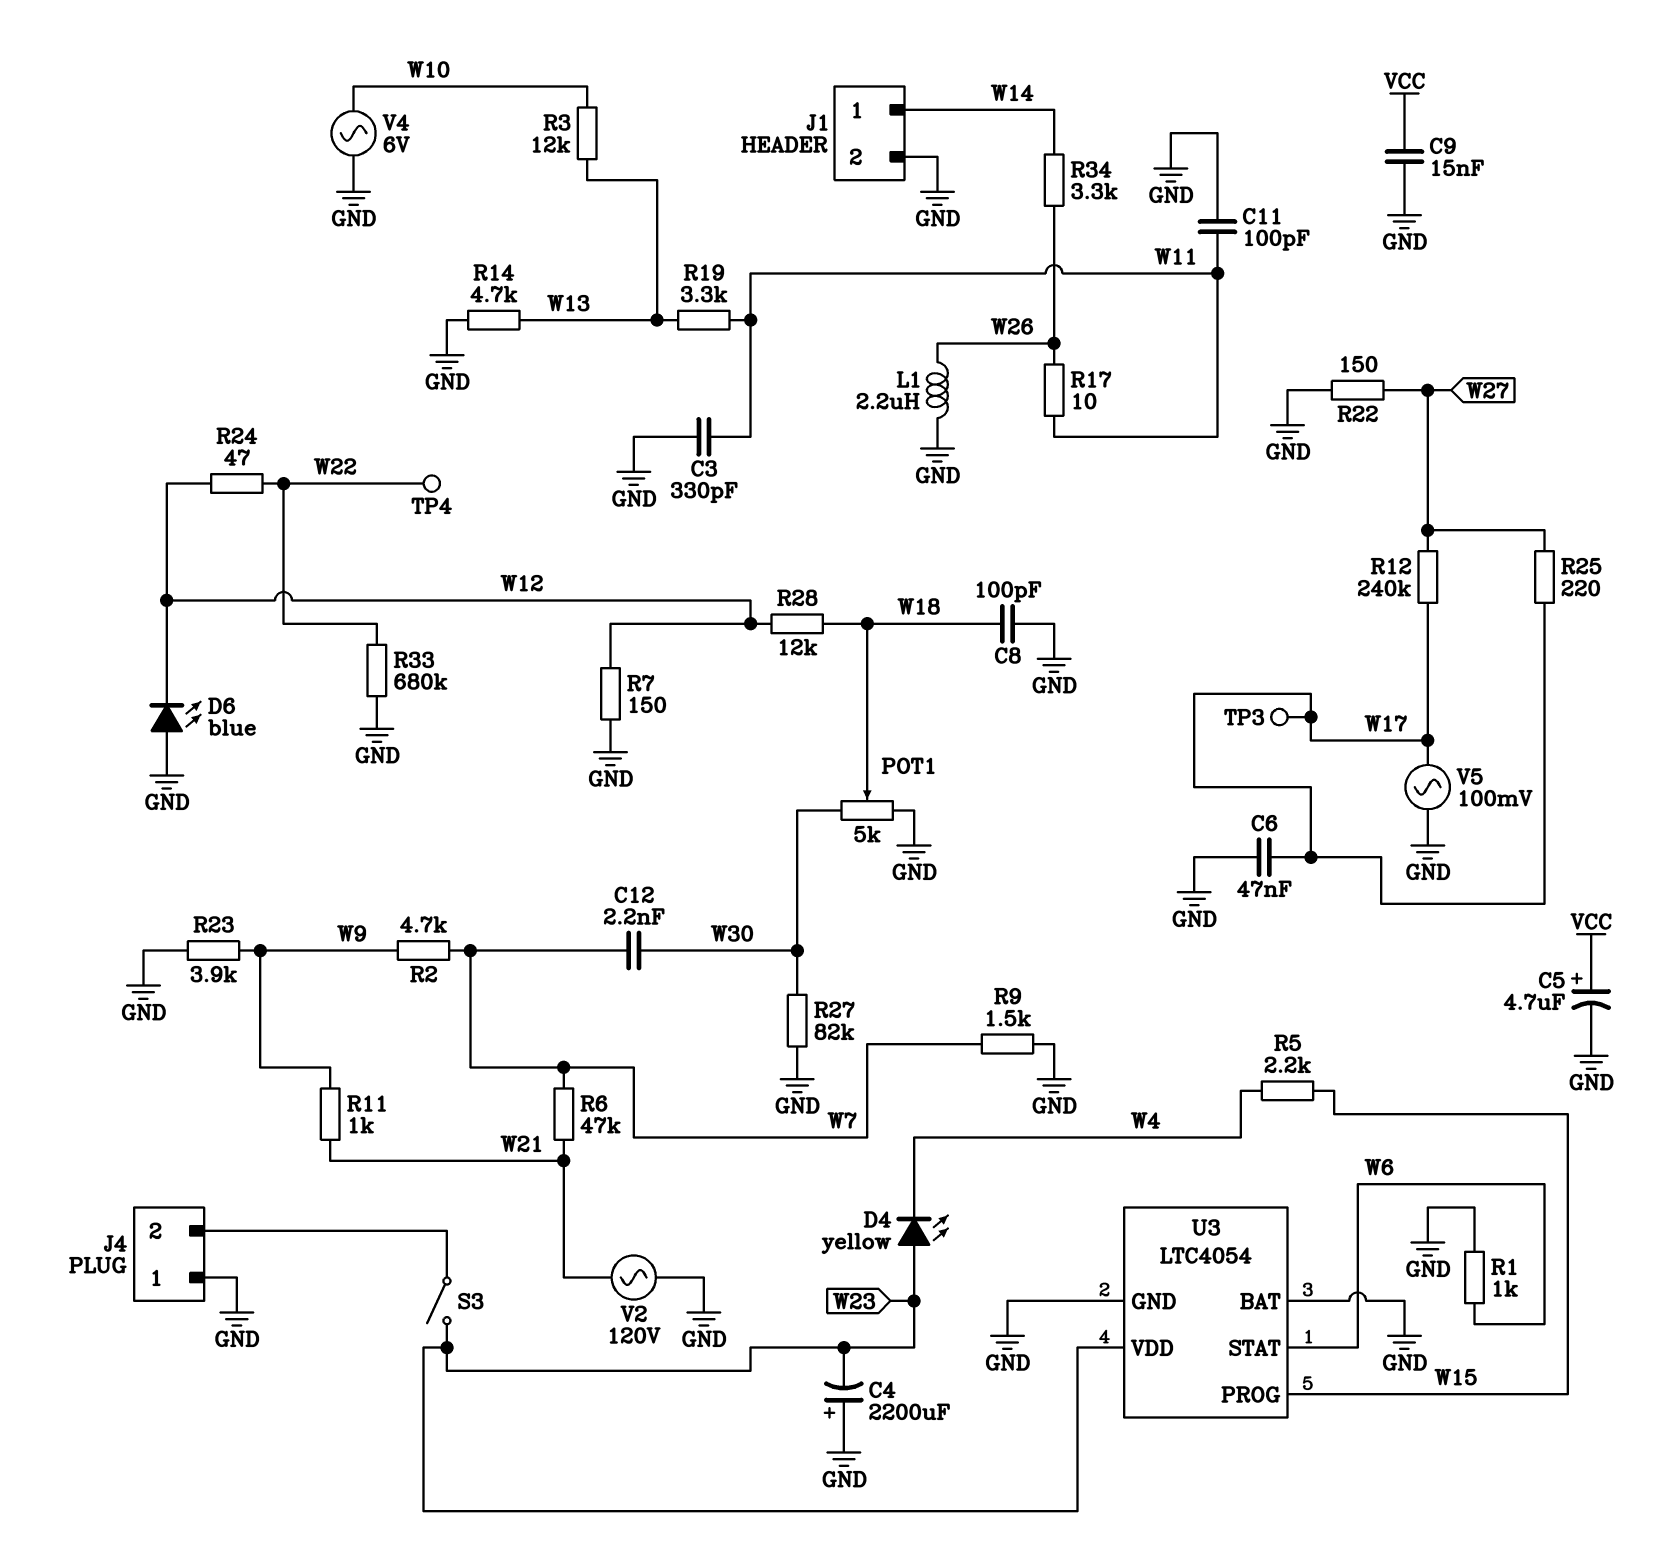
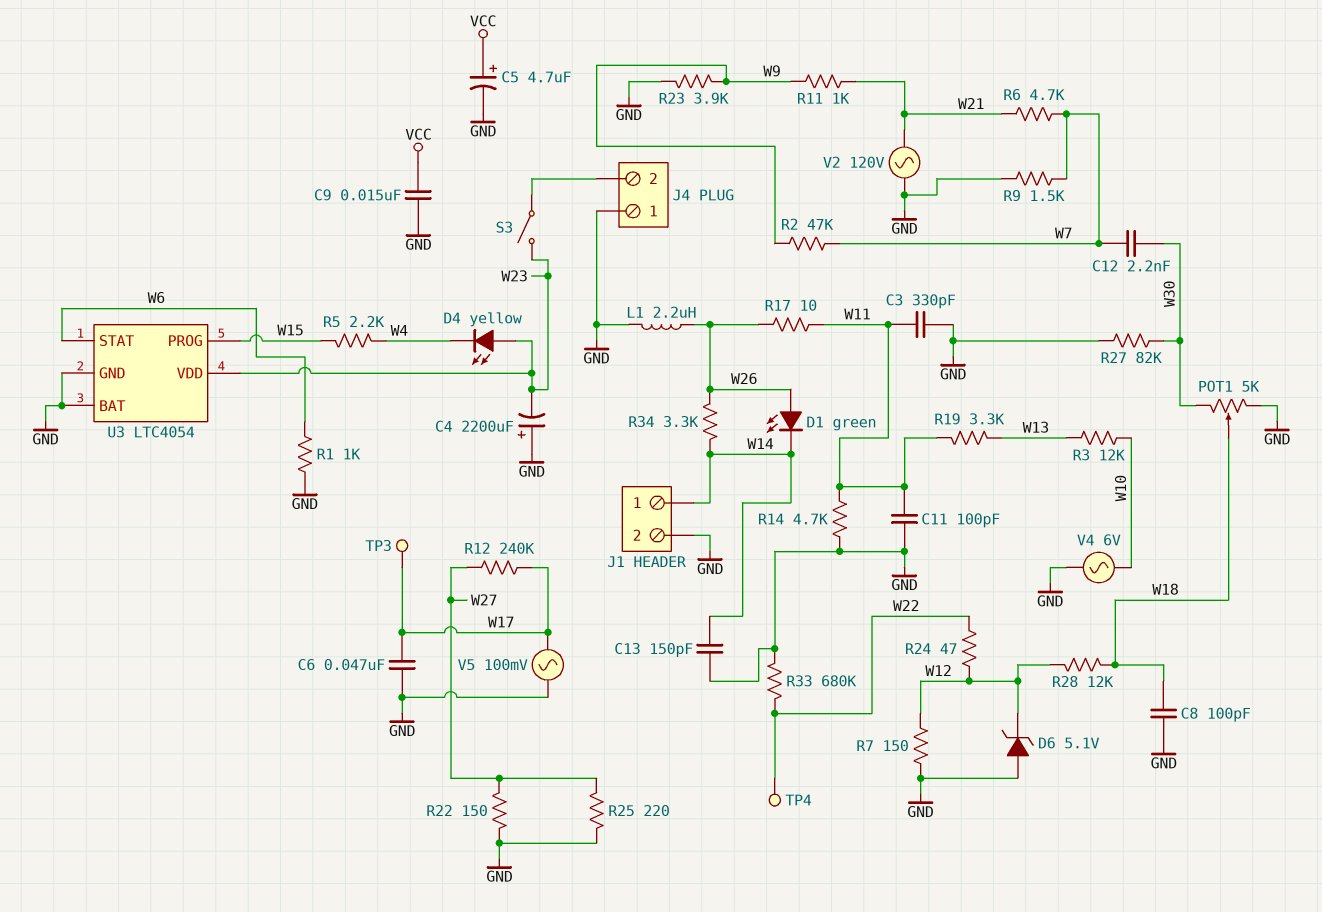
C13: none -> 150pF (GND, W14)
D1: none -> LED green (A W26, K W14)
D6: LED blue (A GND, K W12) -> zener 5.1V (A GND, K W12)
R2: 4.7k (W7, W9) -> 47k (W7, W9)
R6: 47k (W7, W21) -> 4.7k (W7, W21)
R14: 4.7k (GND, W13) -> 4.7k (GND, W11)
R25: 220 (W17, W27) -> 220 (GND, W27)

